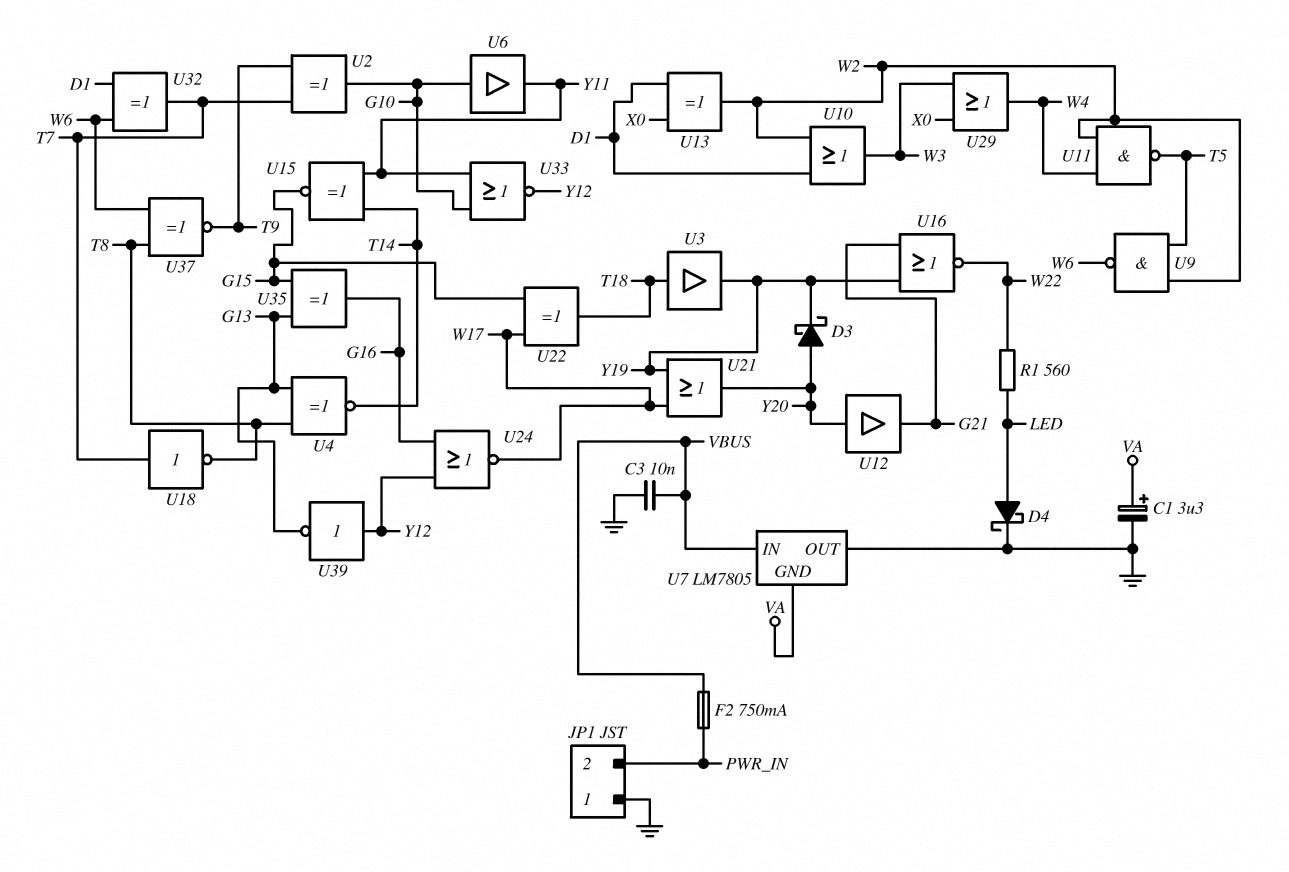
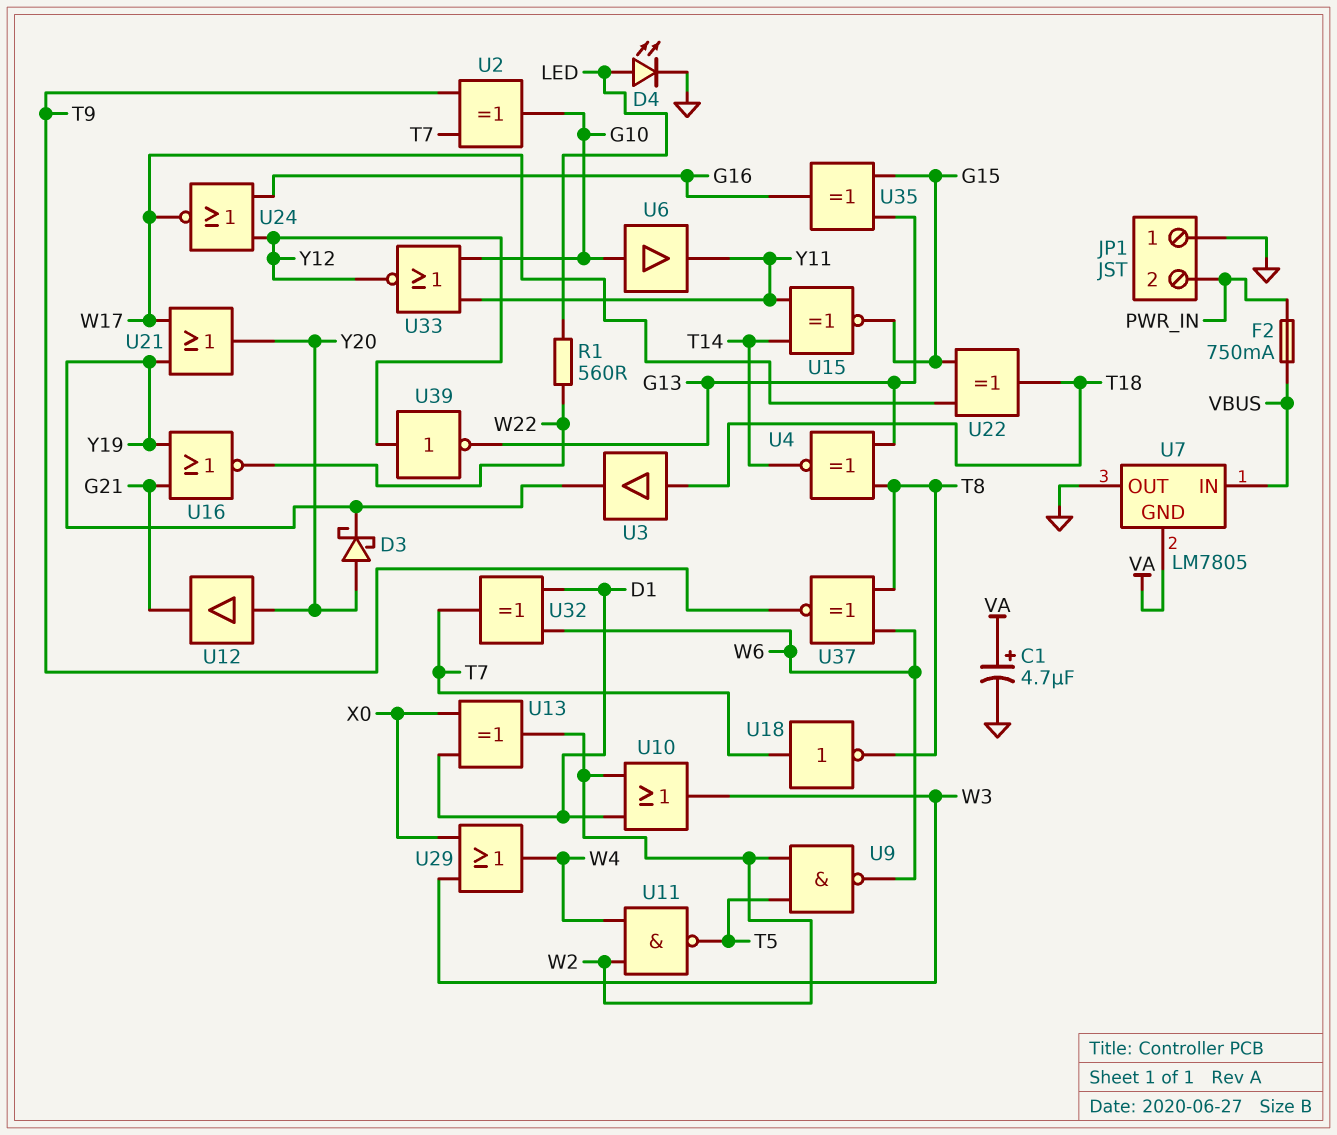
C1: 3.3uF (plus VA, minus GND) -> 4.7uF (plus VA, minus GND)
C3: 10nF (GND, VBUS) -> none
D4: schottky (A LED, K GND) -> LED (A LED, K GND)

